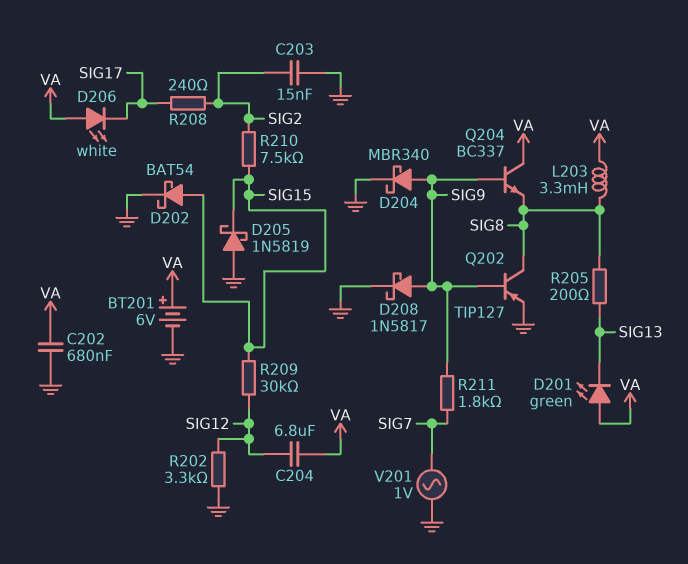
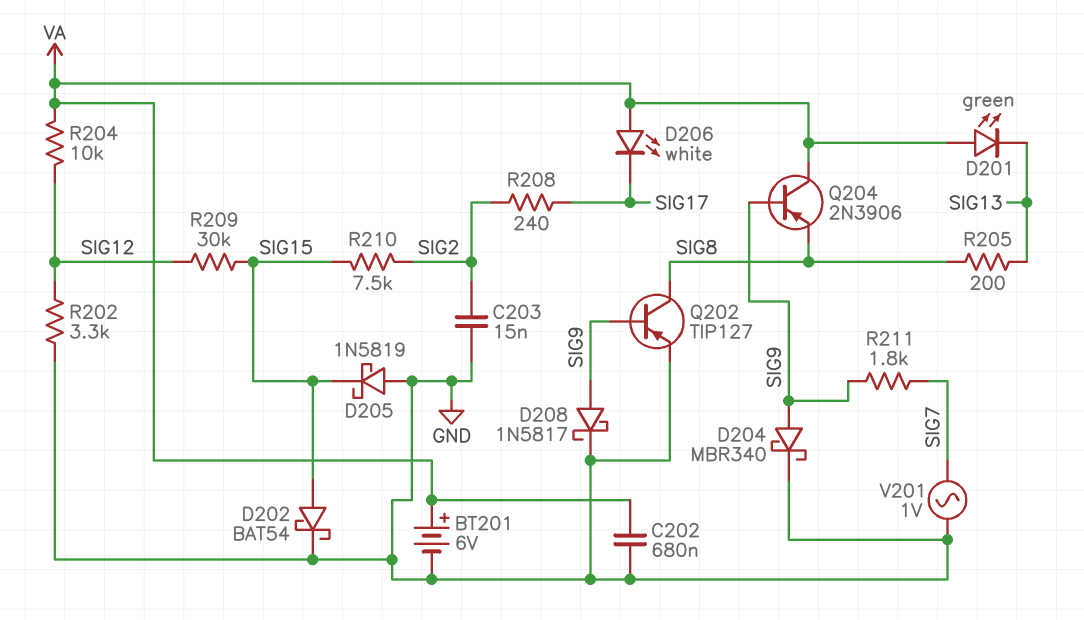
C204: 6.8uF (SIG12, VA) -> none
L203: 3.3mH (SIG8, VA) -> none
Q204: NPN BC337 (B SIG9, C VA, E SIG8) -> PNP 2N3906 (B SIG9, C VA, E SIG8)
R204: none -> 10k (SIG12, VA)

